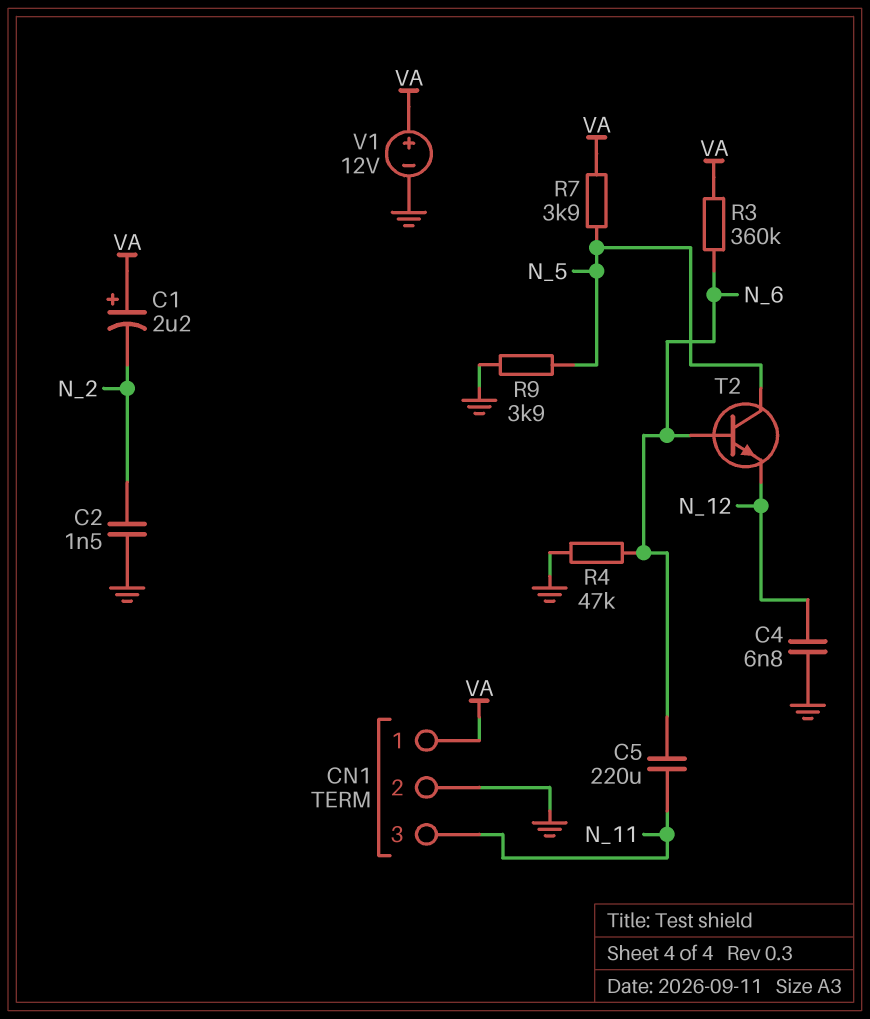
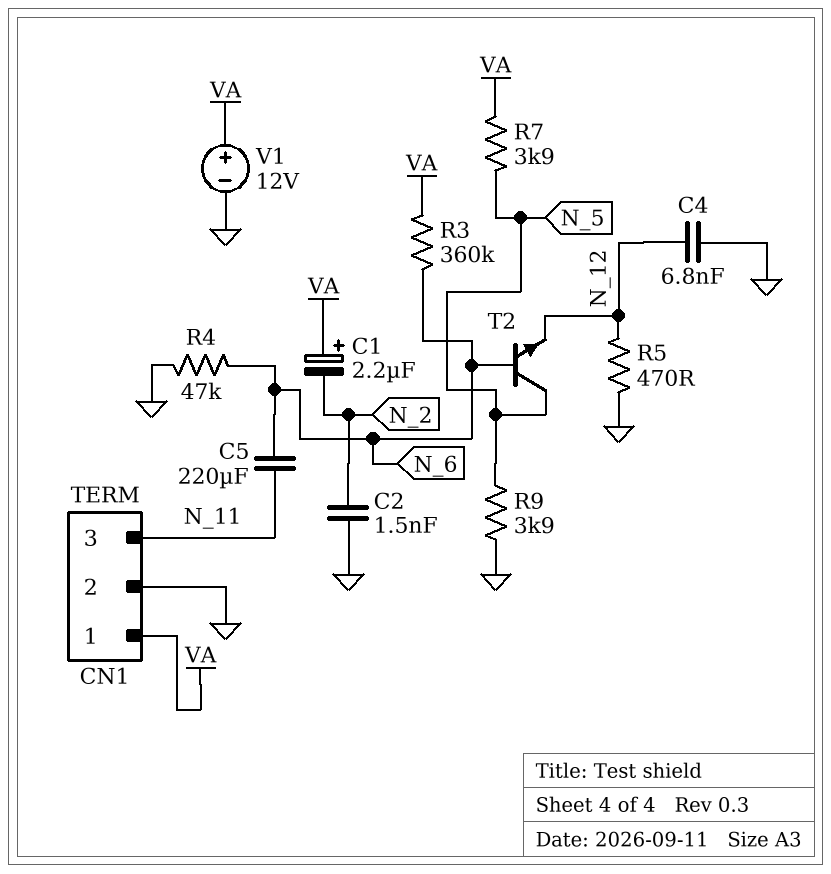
R5: none -> 470 (GND, N_12)

